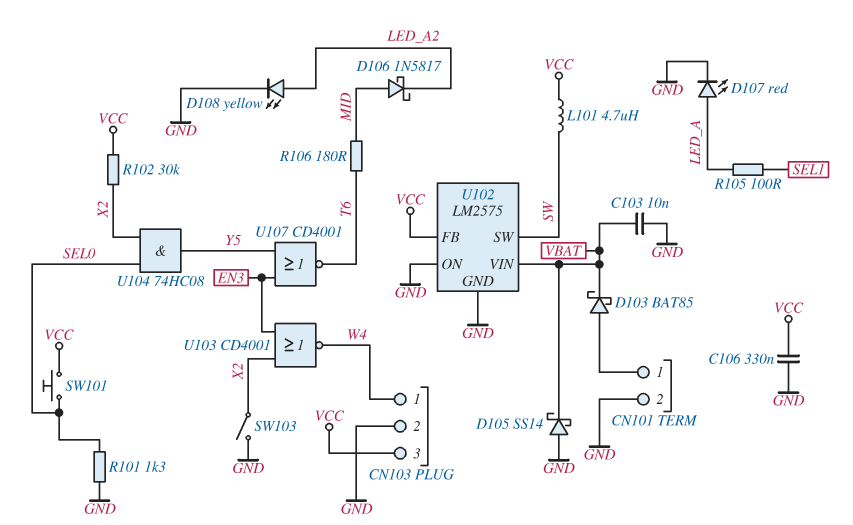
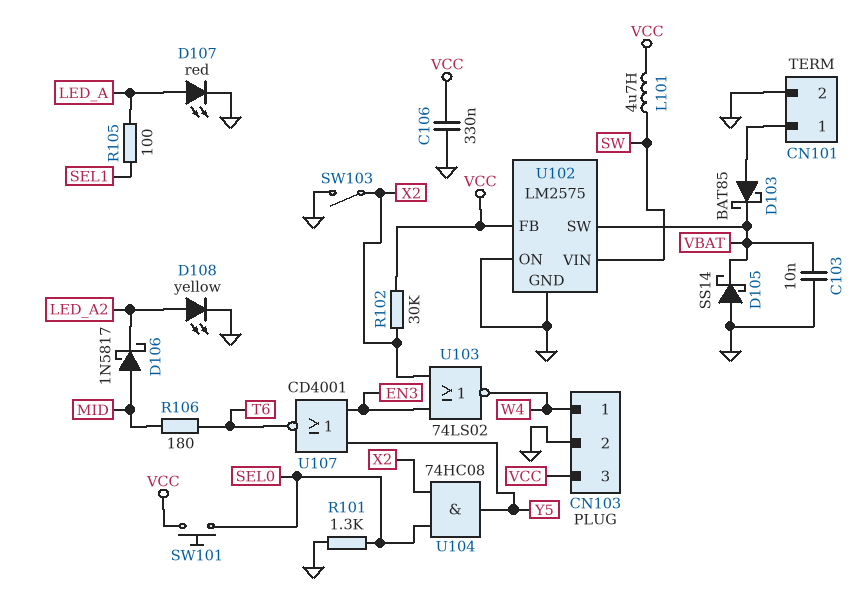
U102 pin SW: SW -> VBAT
U102 pin VIN: VBAT -> SW
U103: NOR CD4001 (in EN3, in X2, out W4) -> NOR 74LS02 (in EN3, in X2, out W4)

